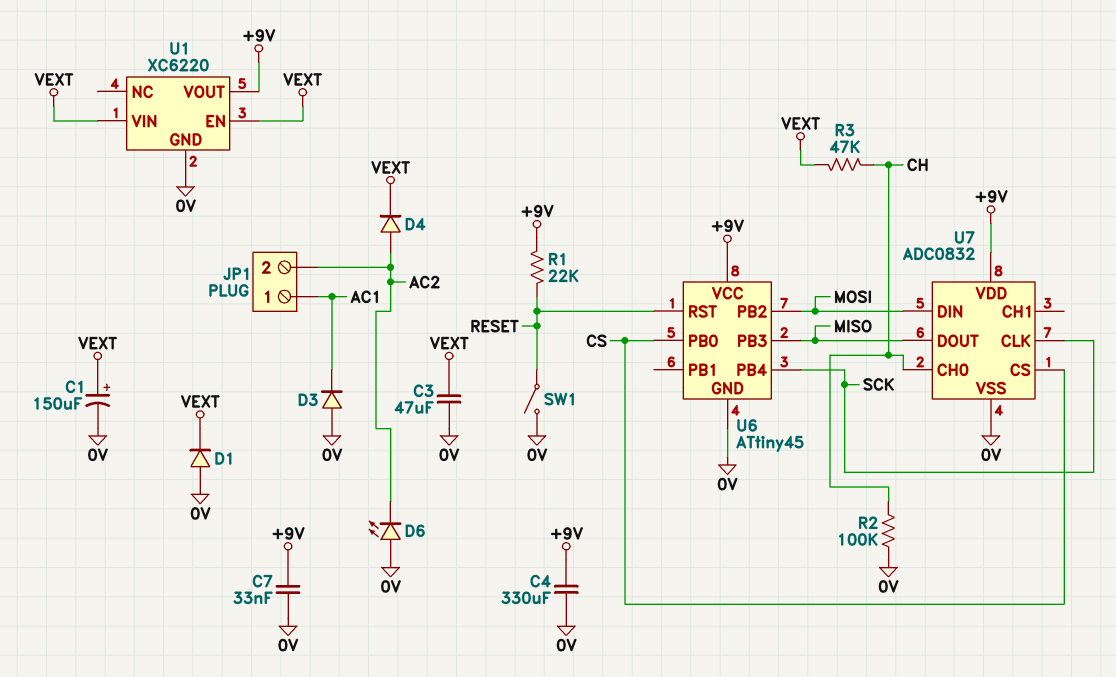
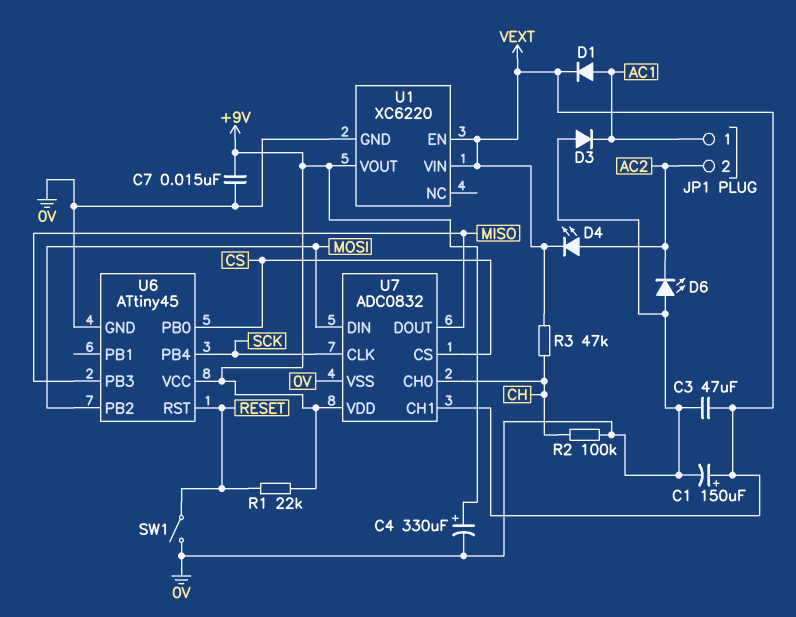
C4: 330uF (+9V, 0V) -> 330uF (plus +9V, minus 0V)
C7: 33nF (+9V, 0V) -> 15nF (+9V, 0V)
D1: diode (A 0V, K VEXT) -> diode (A AC1, K VEXT)
D4: diode (A AC2, K VEXT) -> LED (A AC2, K VEXT)
U7 pin CH1: none -> VEXT

